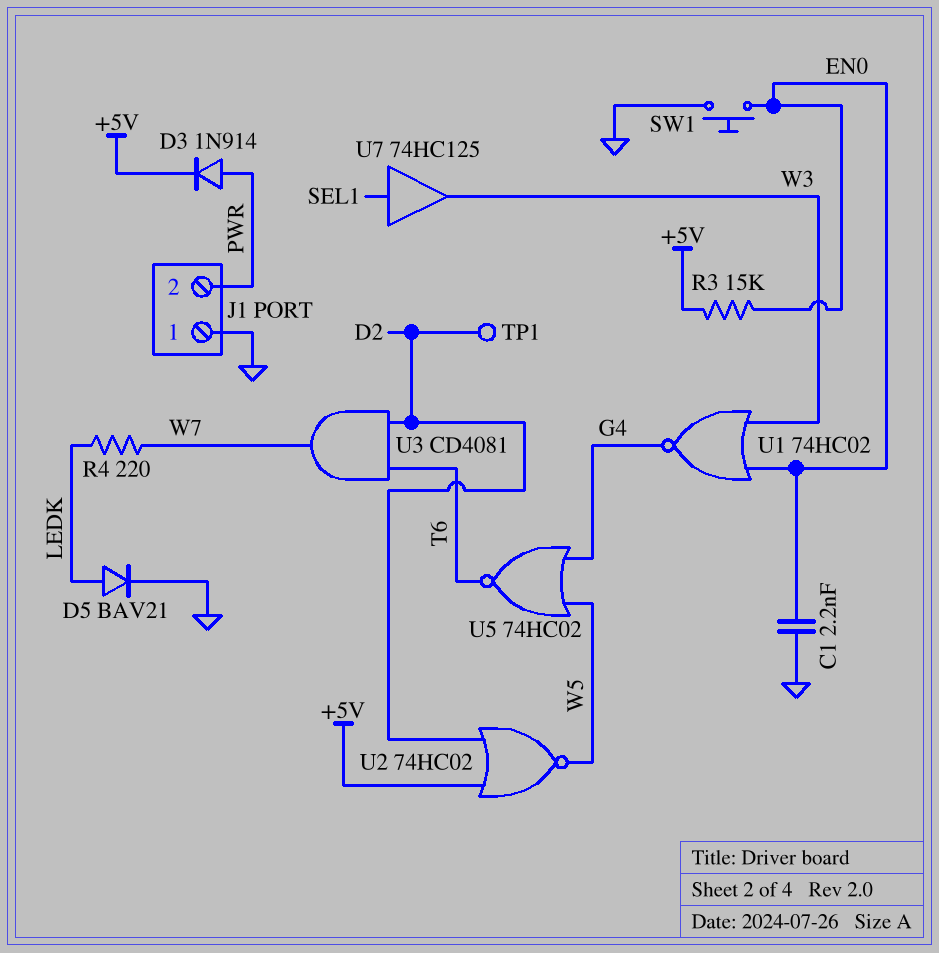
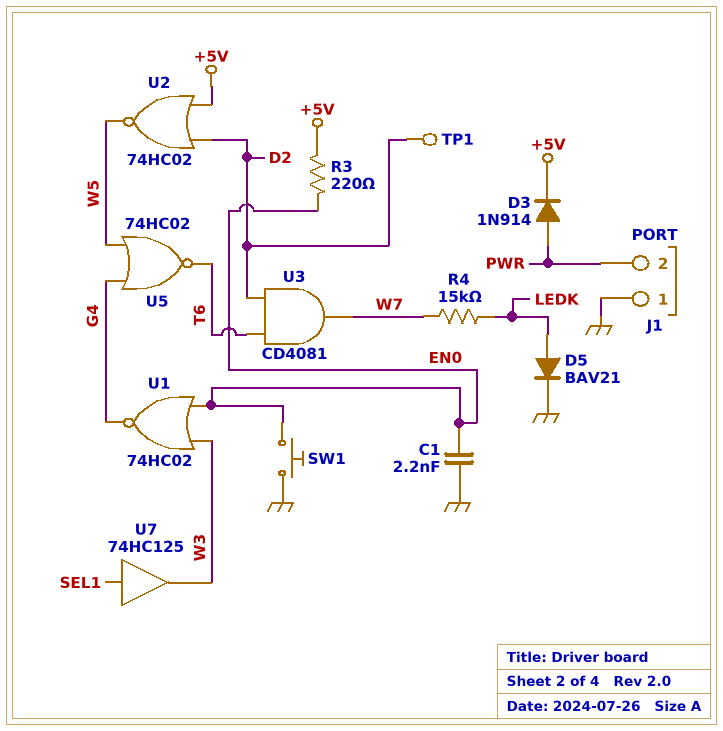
R3: 15k (+5V, EN0) -> 220 (+5V, EN0)
R4: 220 (LEDK, W7) -> 15k (LEDK, W7)

